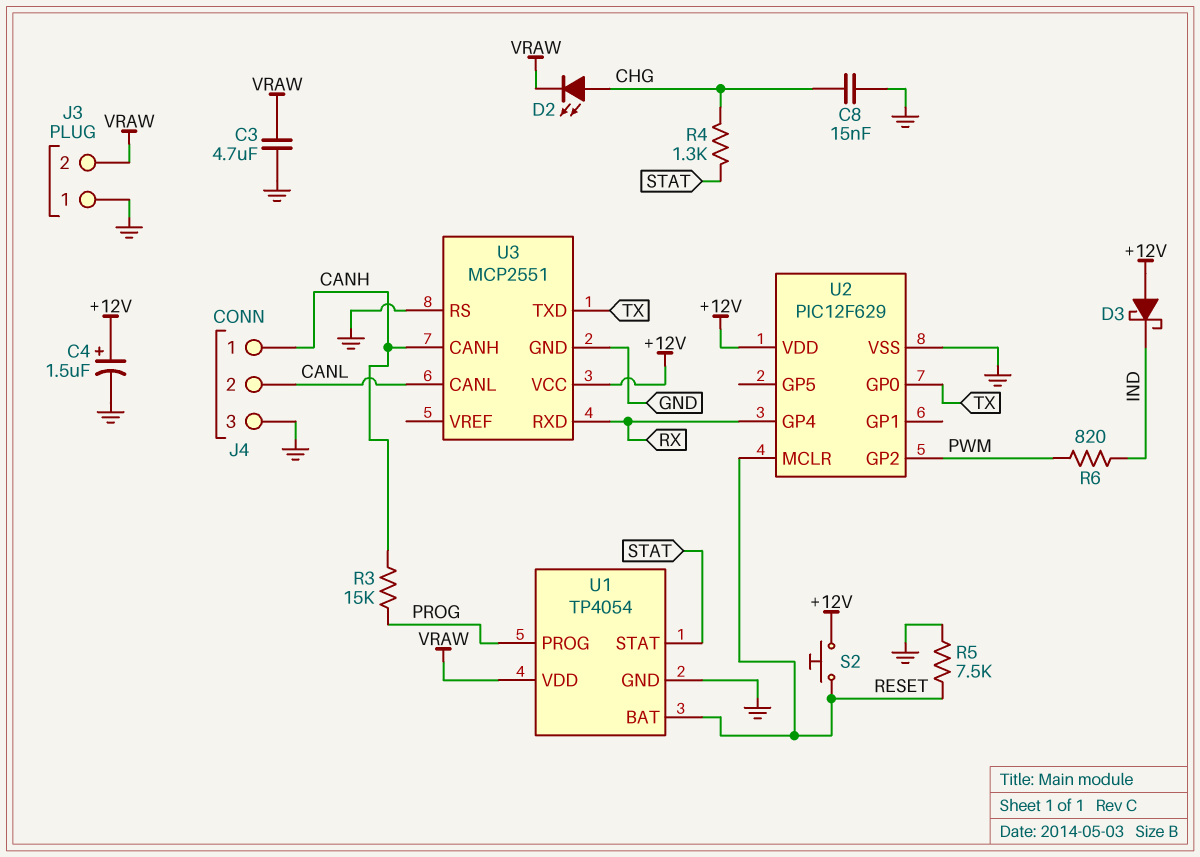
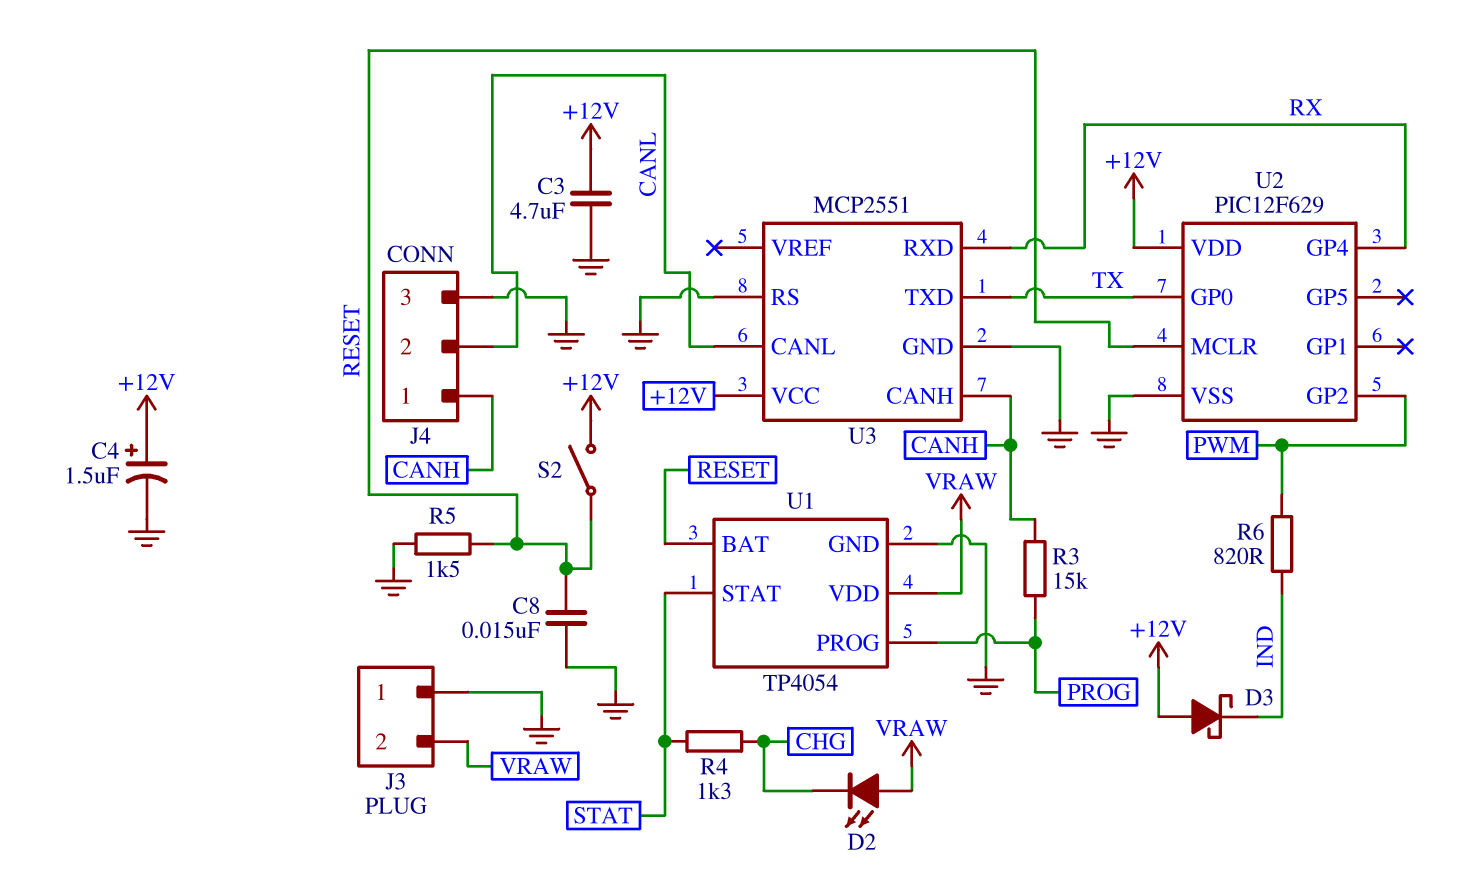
C3: 4.7uF (GND, VRAW) -> 4.7uF (+12V, GND)
C8: 15nF (CHG, GND) -> 15nF (GND, RESET)
D2: LED (A CHG, K VRAW) -> LED (A VRAW, K CHG)
R5: 7.5k (GND, RESET) -> 1.5k (GND, RESET)
S2: button (+12V, RESET) -> switch (+12V, RESET)

